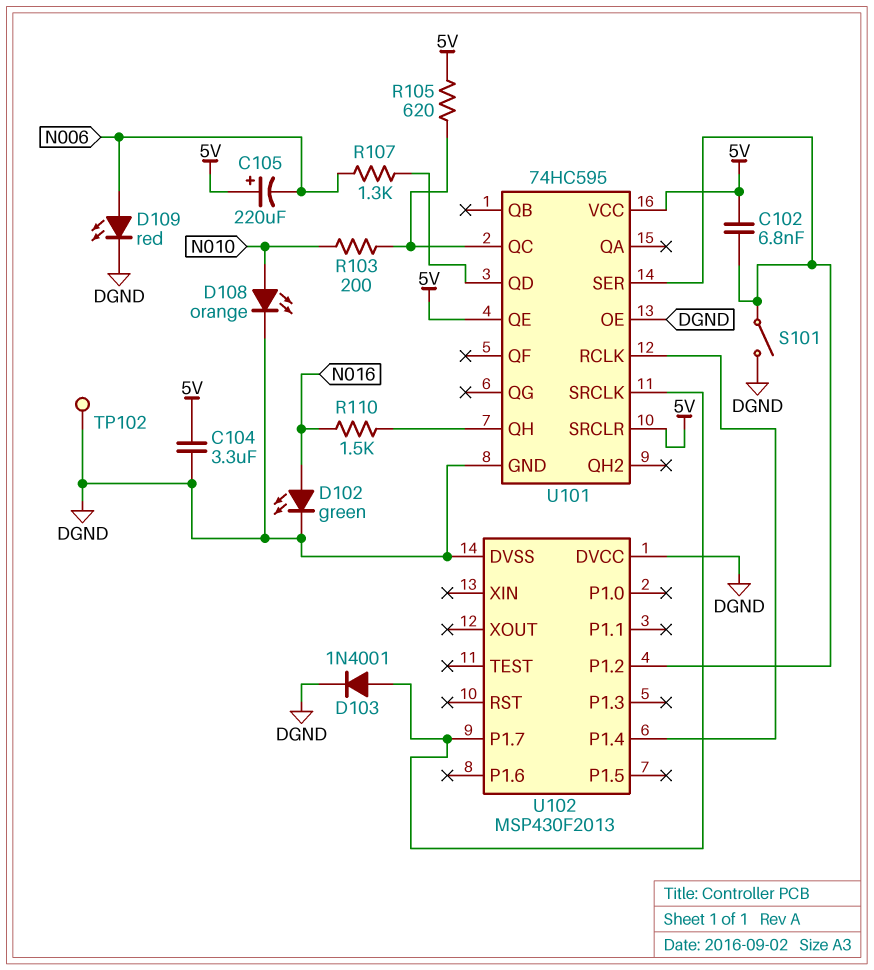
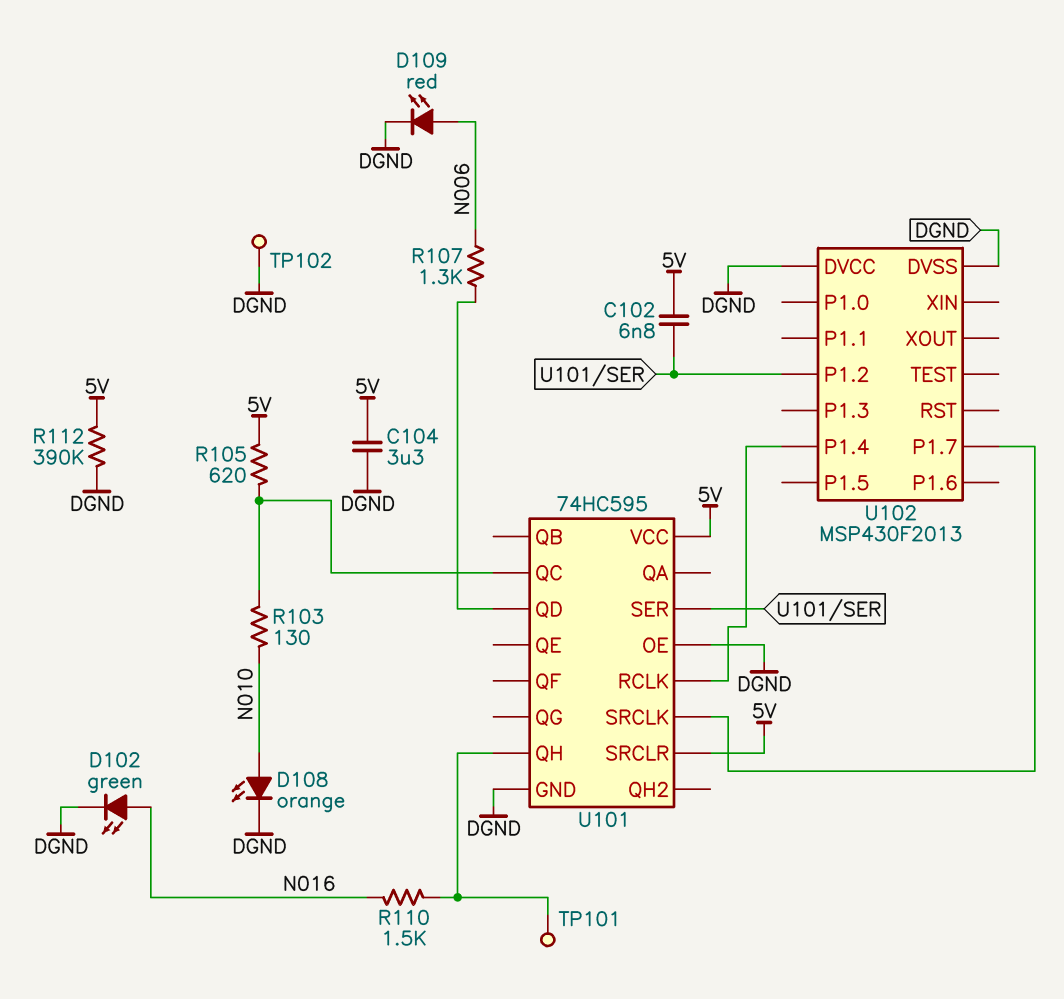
C105: 220uF (plus 5V, minus N006) -> none
D103: diode 1N4001 (A U101/SRCLK, K DGND) -> none
R103: 200 (N010, U101/QC) -> 130 (N010, U101/QC)
R112: none -> 390k (5V, DGND)
S101: switch (DGND, U101/SER) -> none
TP101: none -> test point (U101/QH)
U101 pin QE: 5V -> none

